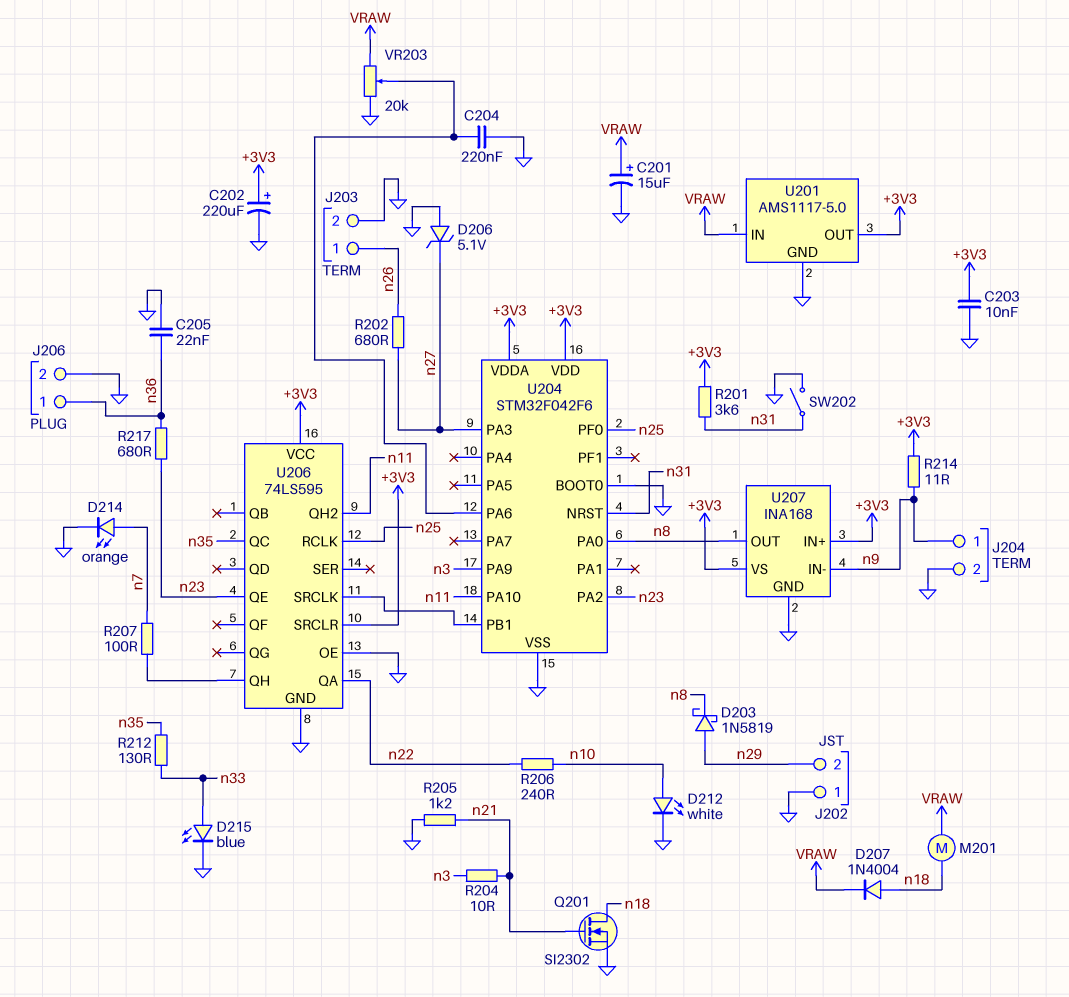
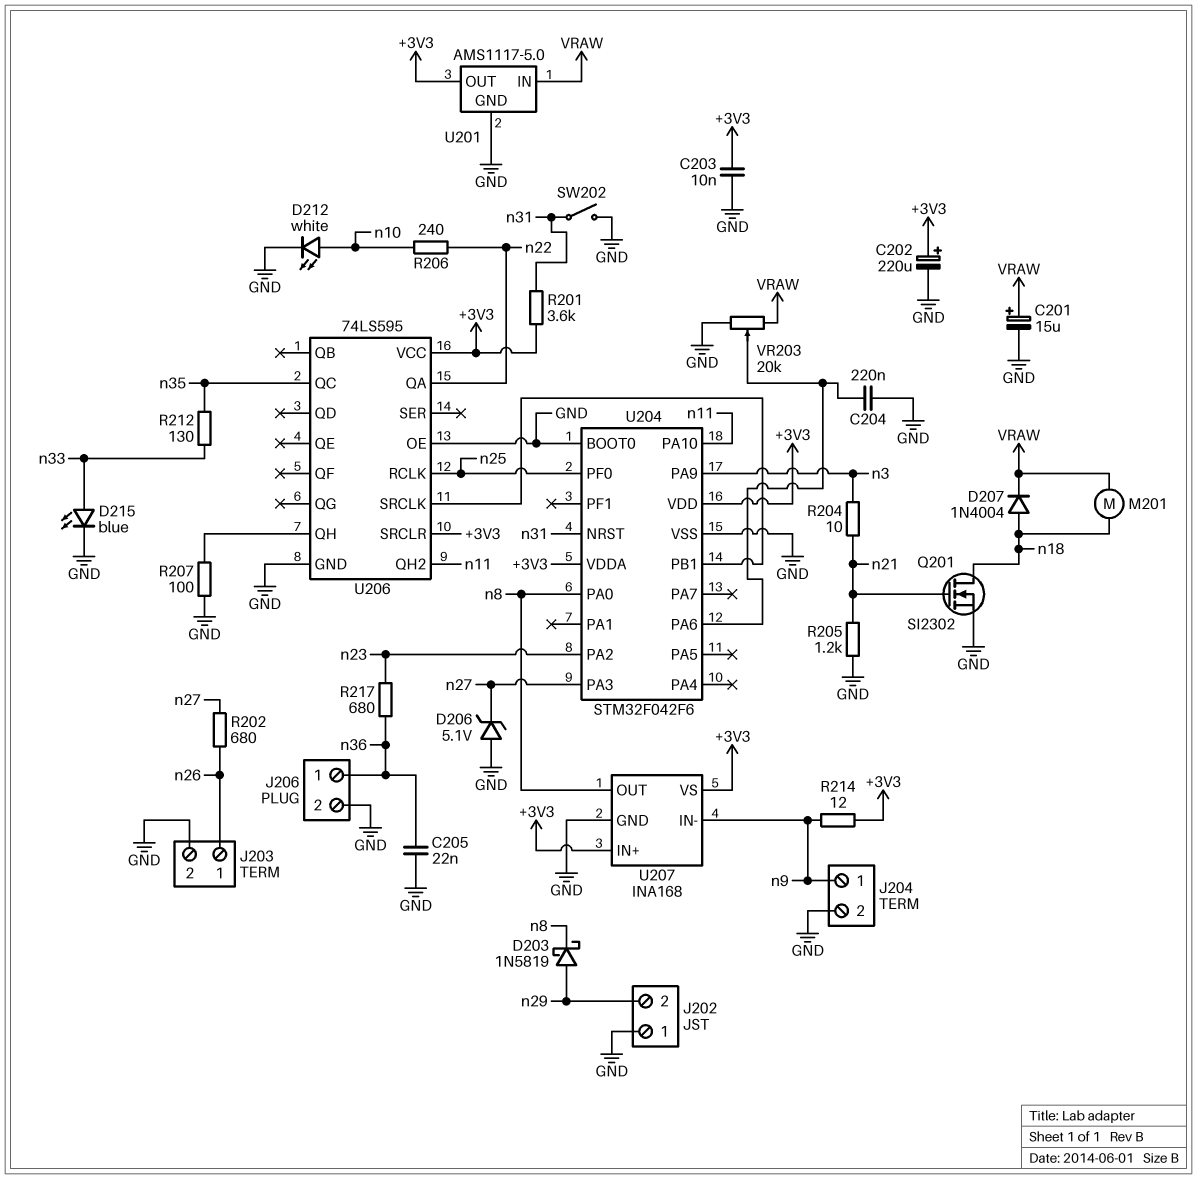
D214: LED orange (A n7, K GND) -> none
R207: 100 (U206/QH, n7) -> 100 (GND, U206/QH)
R214: 11 (+3V3, n9) -> 12 (+3V3, n9)
U206 pin QE: n23 -> none

